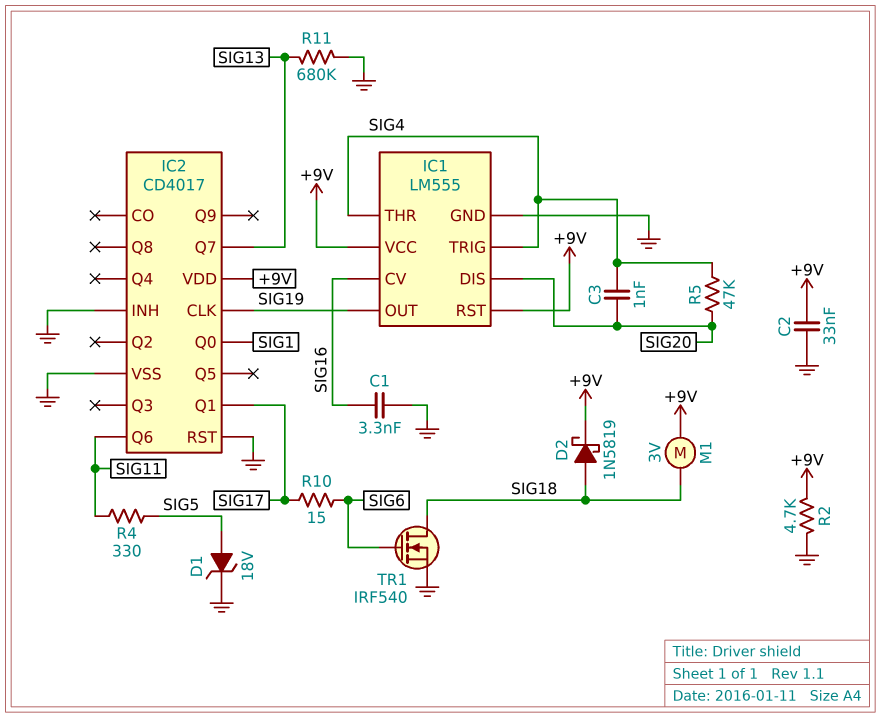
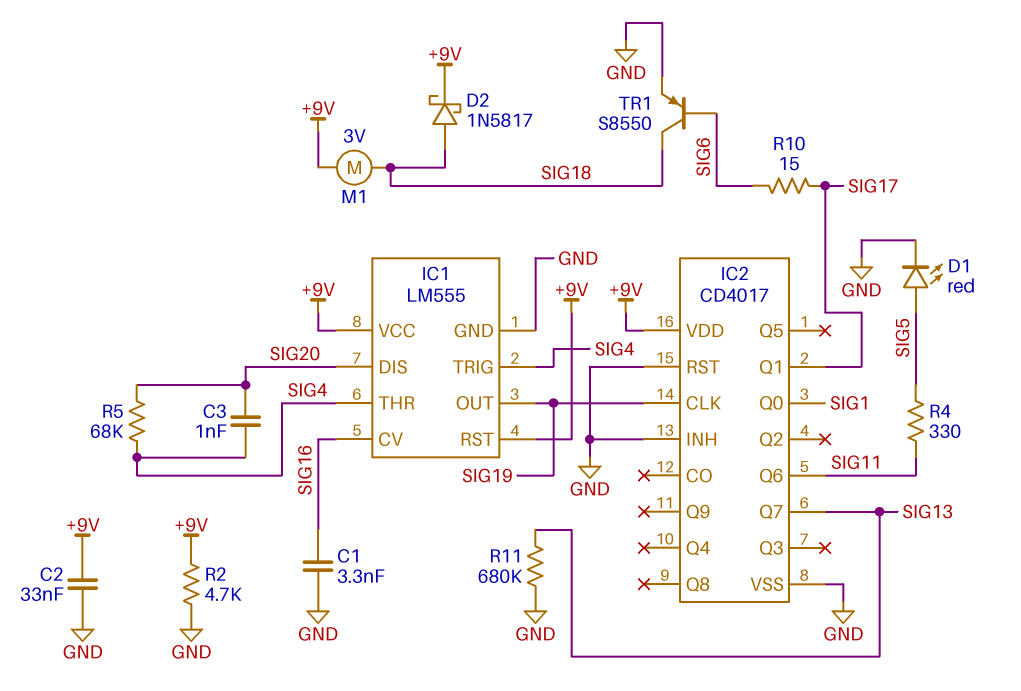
D1: zener 18V (A SIG5, K GND) -> LED red (A SIG5, K GND)
D2: schottky 1N5819 (A SIG18, K +9V) -> schottky 1N5817 (A SIG18, K +9V)
R5: 47k (SIG4, SIG20) -> 68k (SIG4, SIG20)
TR1: NMOS IRF540 (G SIG6, D SIG18, S GND) -> PNP S8550 (B SIG6, C SIG18, E GND)

